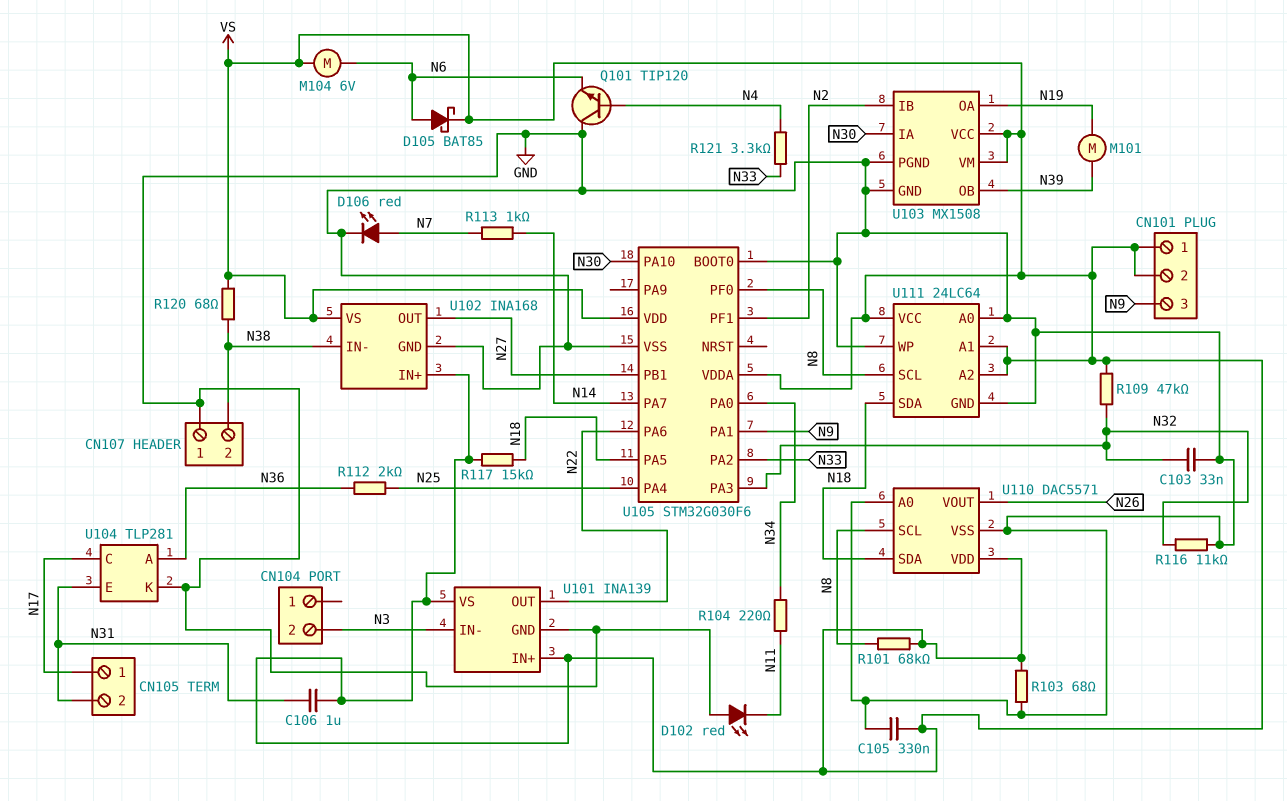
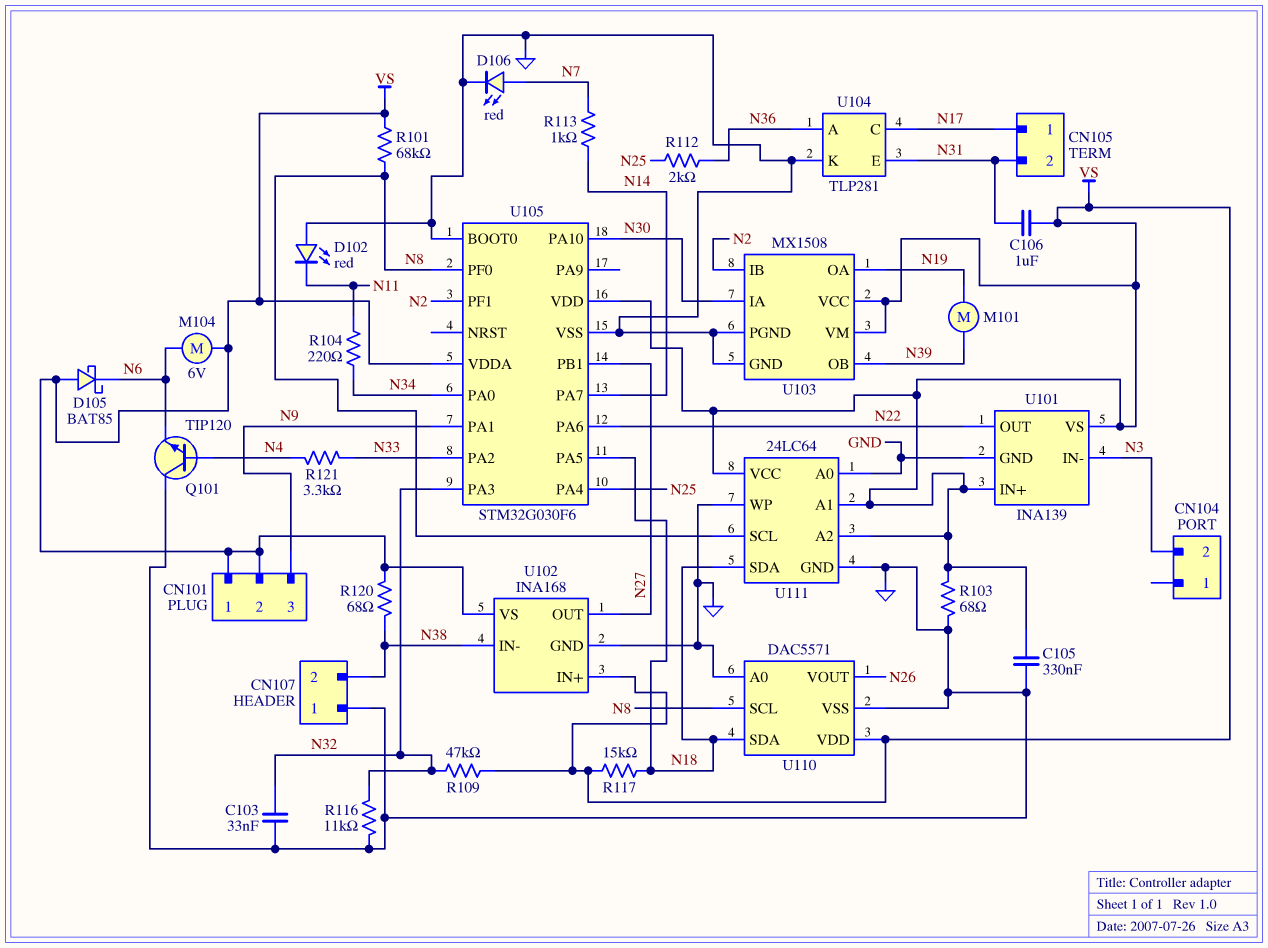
D105: schottky BAT85 (A N6, K VS) -> schottky BAT85 (A VS, K N6)

